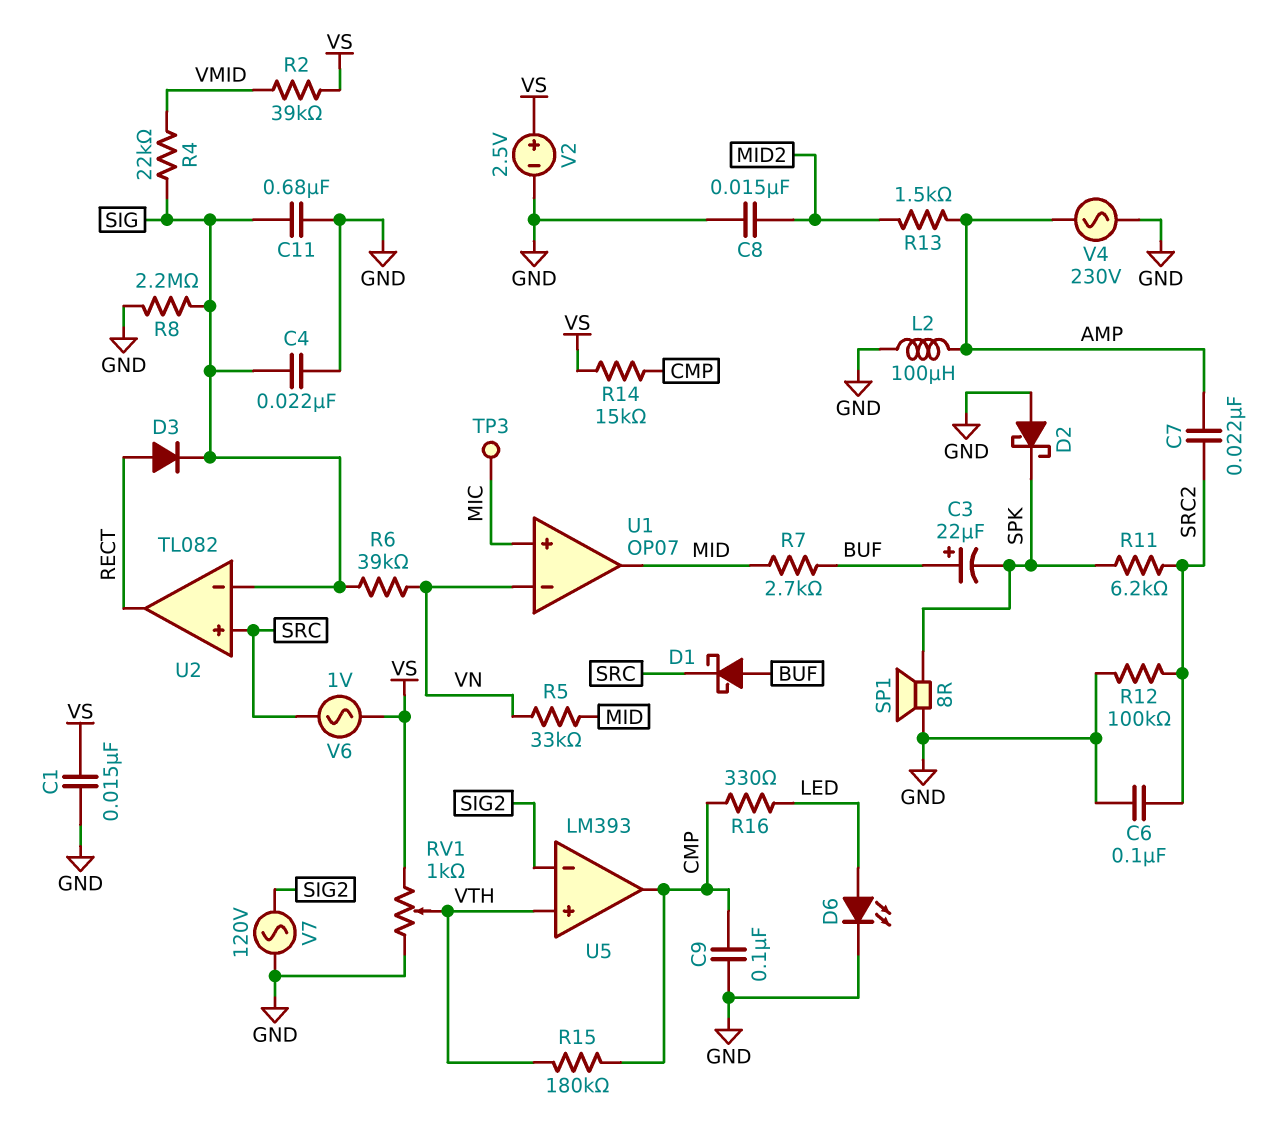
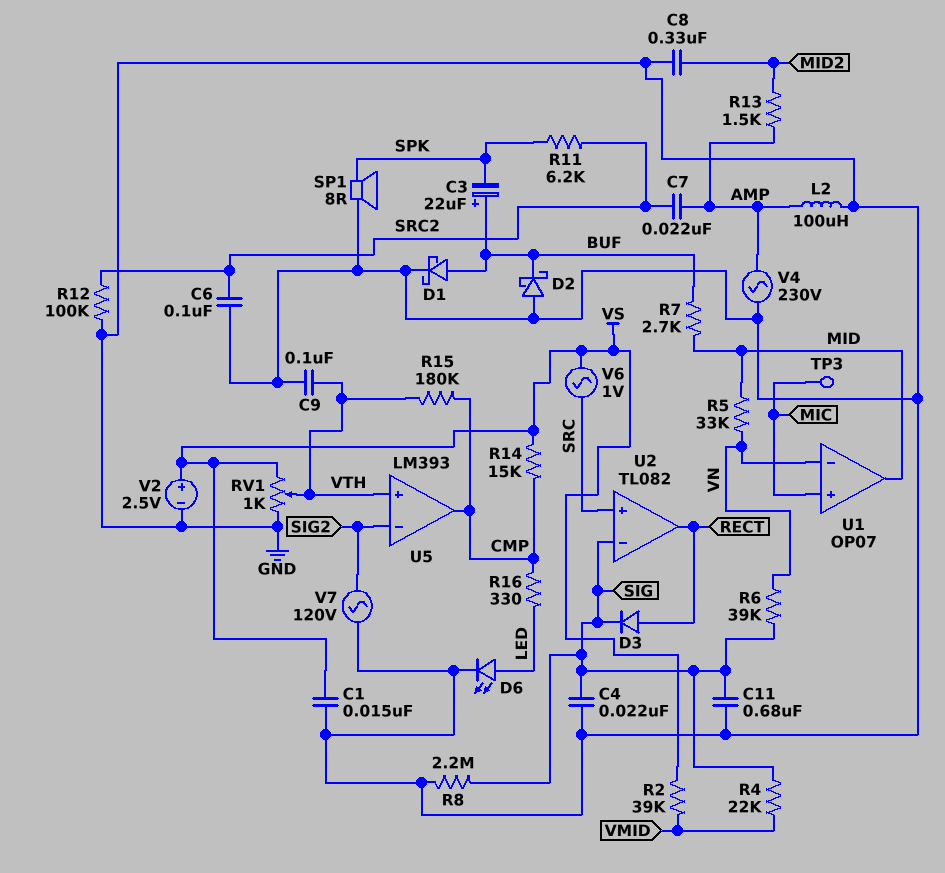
C8: 15nF (GND, MID2) -> 330nF (GND, MID2)
C9: 100nF (CMP, GND) -> 100nF (GND, VTH)
D1: schottky (A BUF, K SRC) -> schottky (A BUF, K GND)
D2: schottky (A GND, K SPK) -> schottky (A GND, K BUF)

